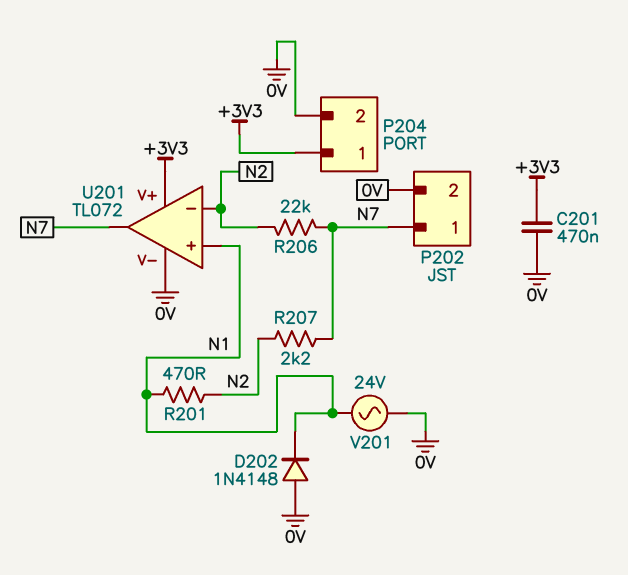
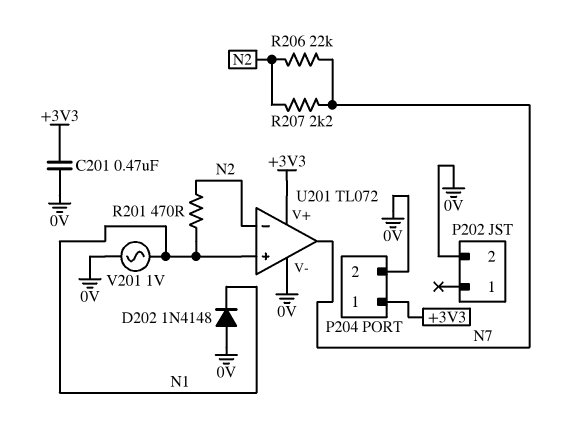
P202 pin 1: N7 -> none
V201: AC 24V (0V, N1) -> AC 1V (0V, N1)

